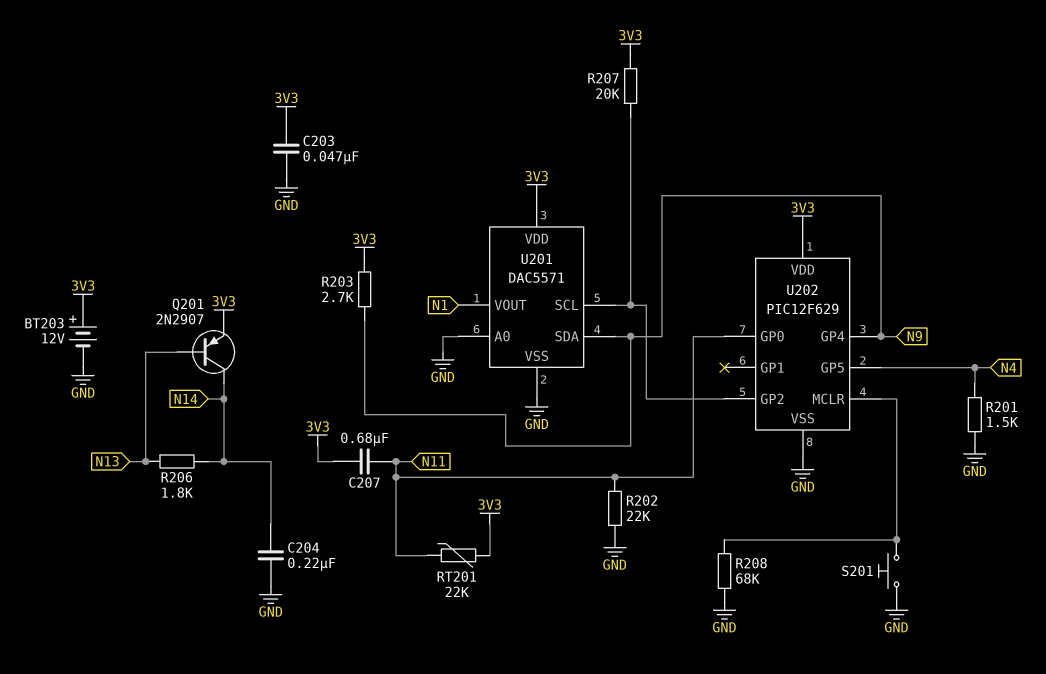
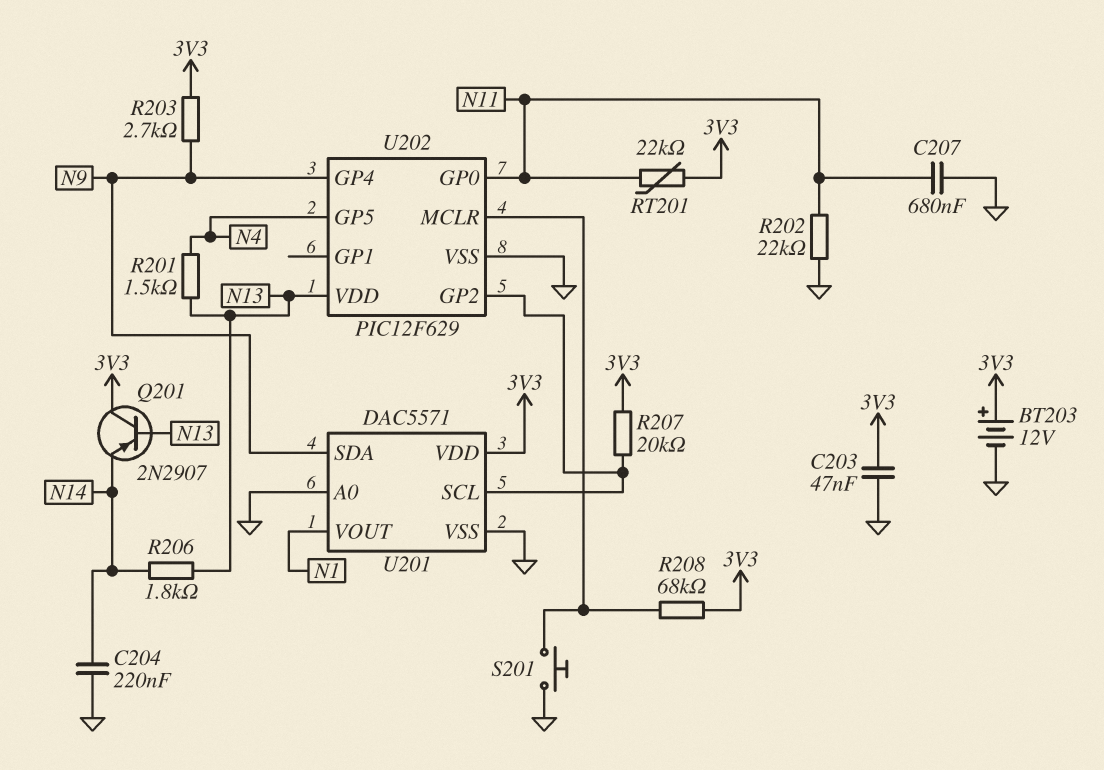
C207: 680nF (3V3, N11) -> 680nF (GND, N11)
Q201: PNP 2N2907 (B N13, C N14, E 3V3) -> PNP 2N2907 (B N13, C 3V3, E N14)
R201: 1.5k (GND, N4) -> 1.5k (N4, N13)
R208: 68k (GND, U202/MCLR) -> 68k (3V3, U202/MCLR)
U202 pin VDD: 3V3 -> N13

